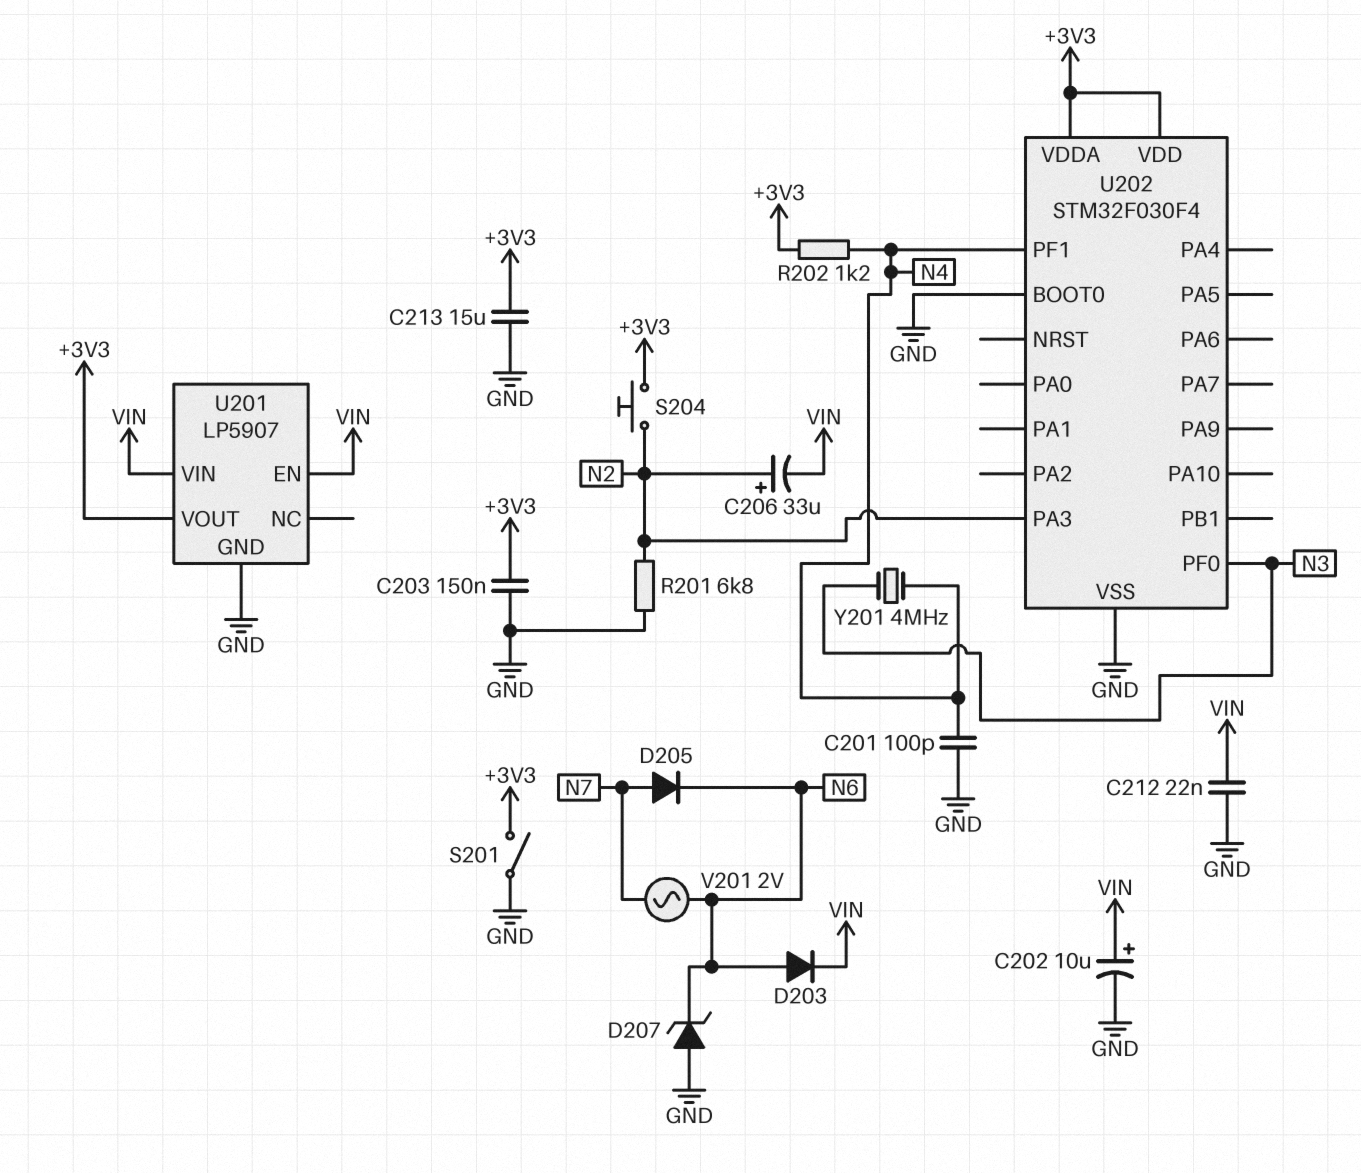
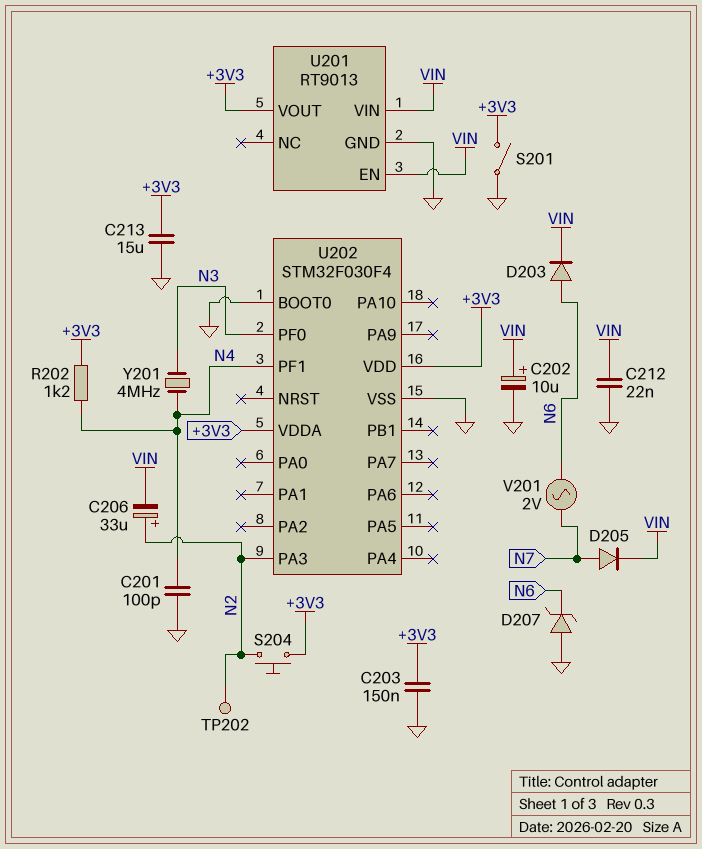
D205: diode (A N7, K N6) -> diode (A N7, K VIN)
R201: 6.8k (GND, N2) -> none
TP202: none -> test point (N2)
U201: LP5907 -> RT9013

